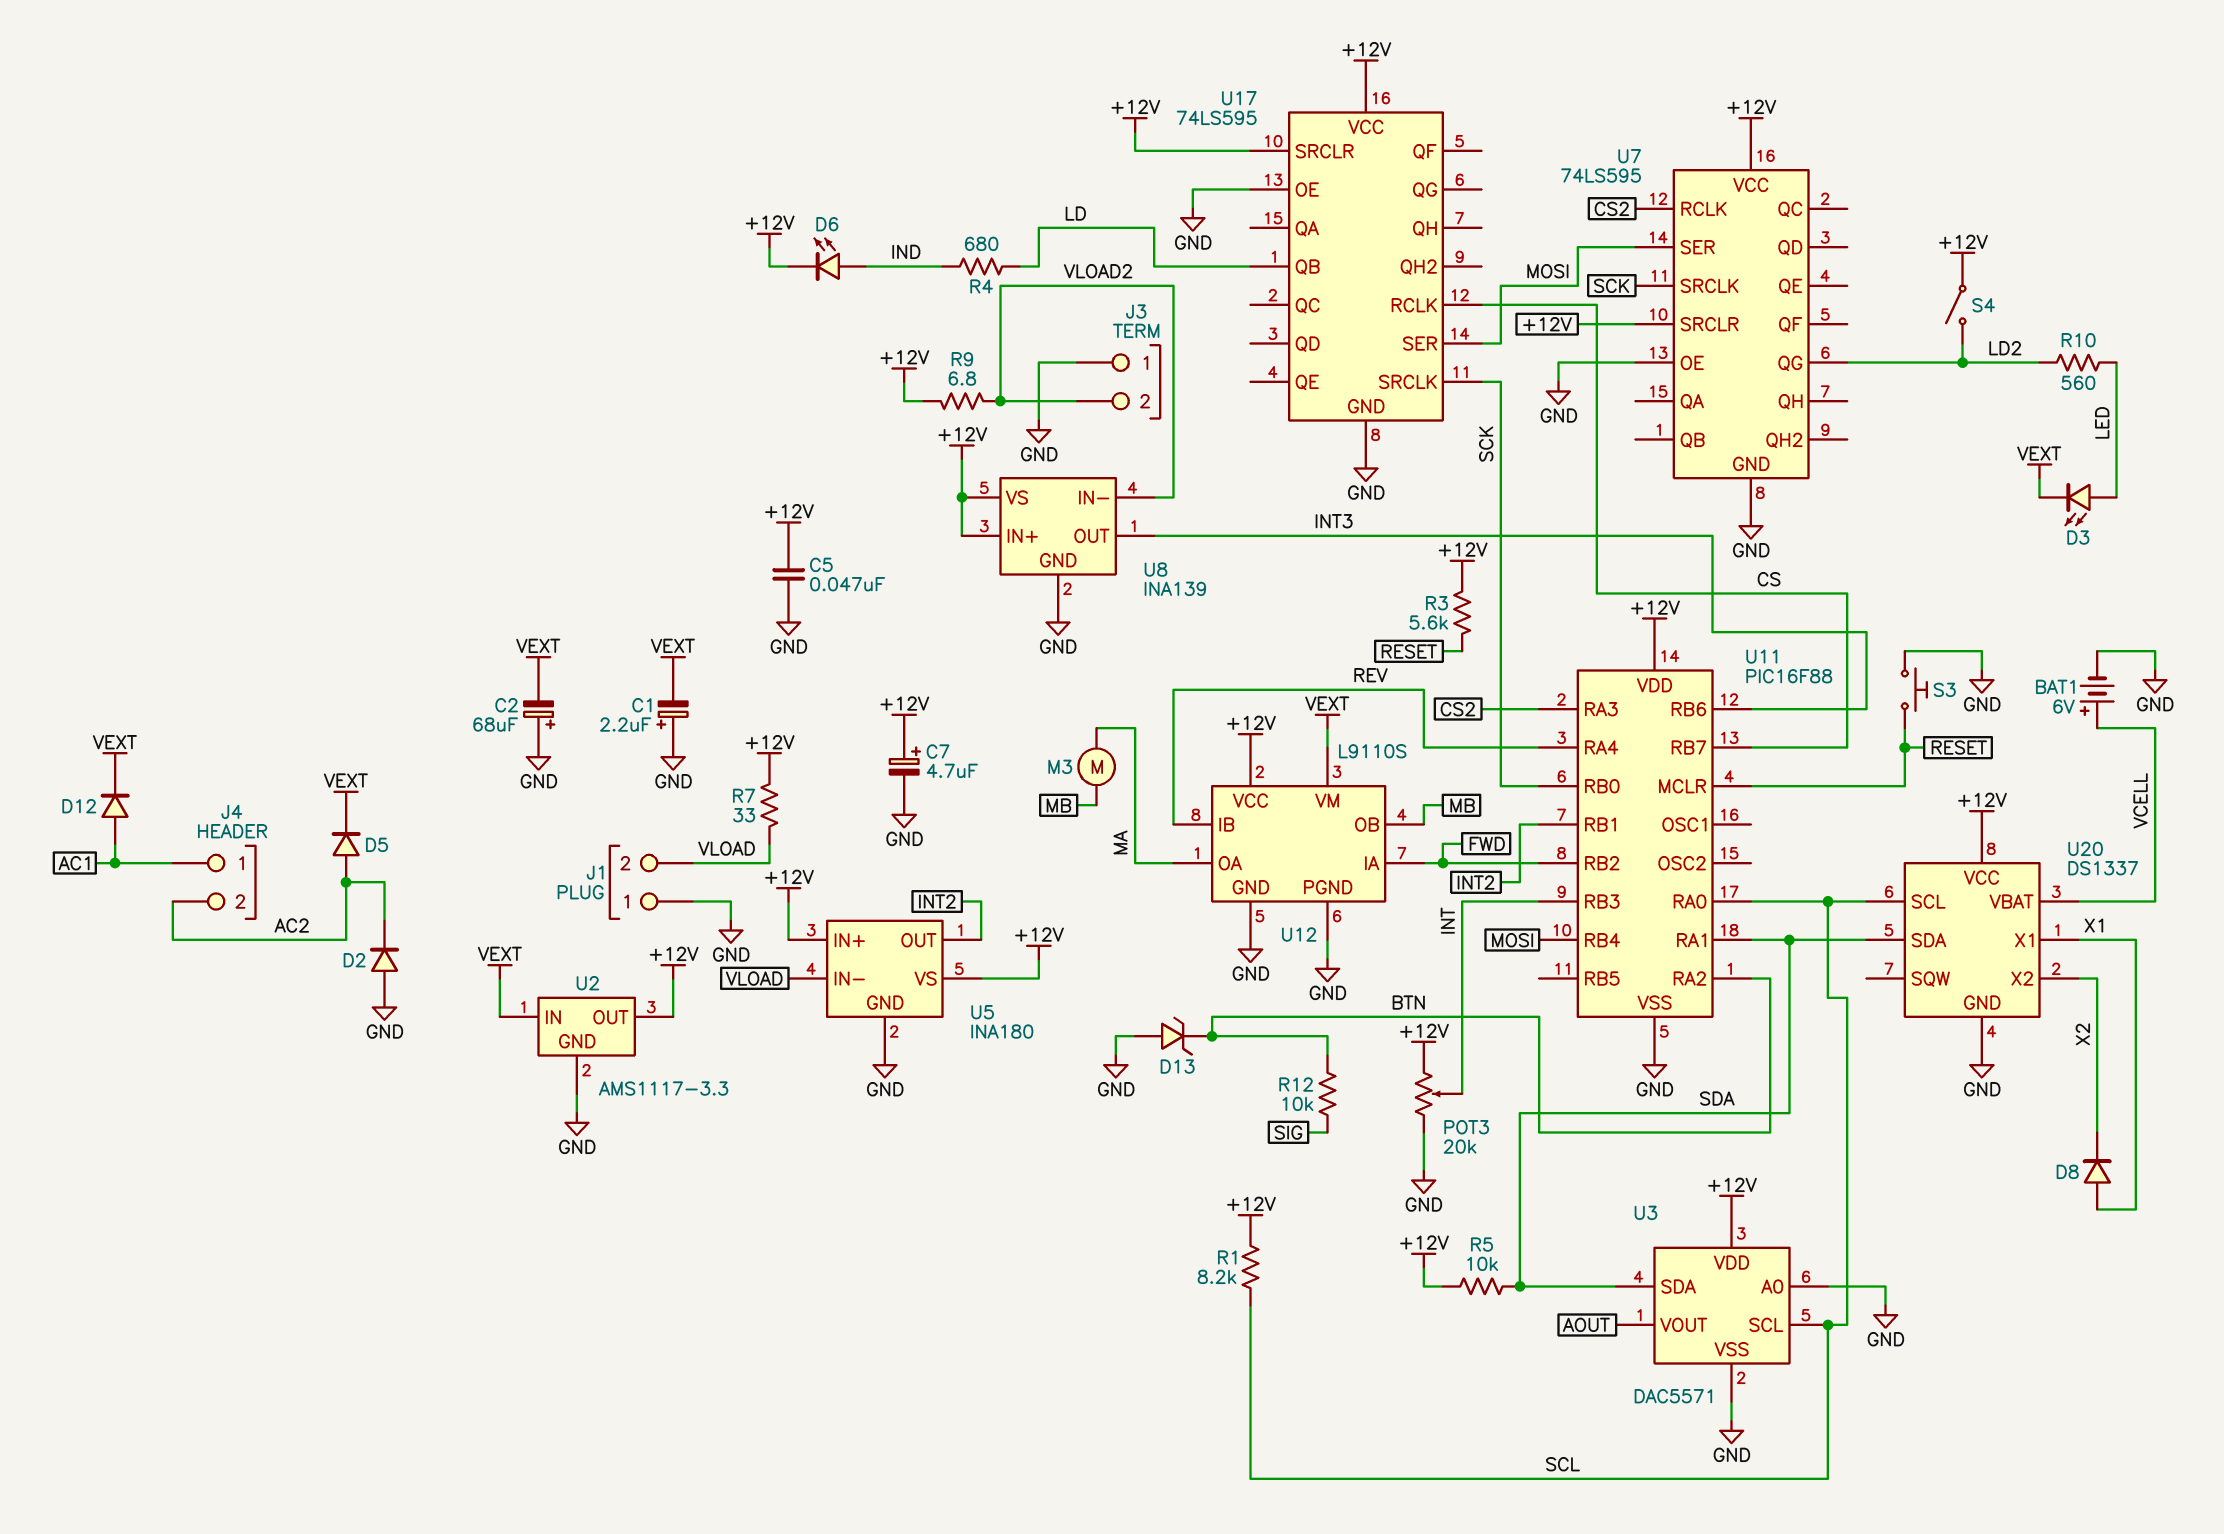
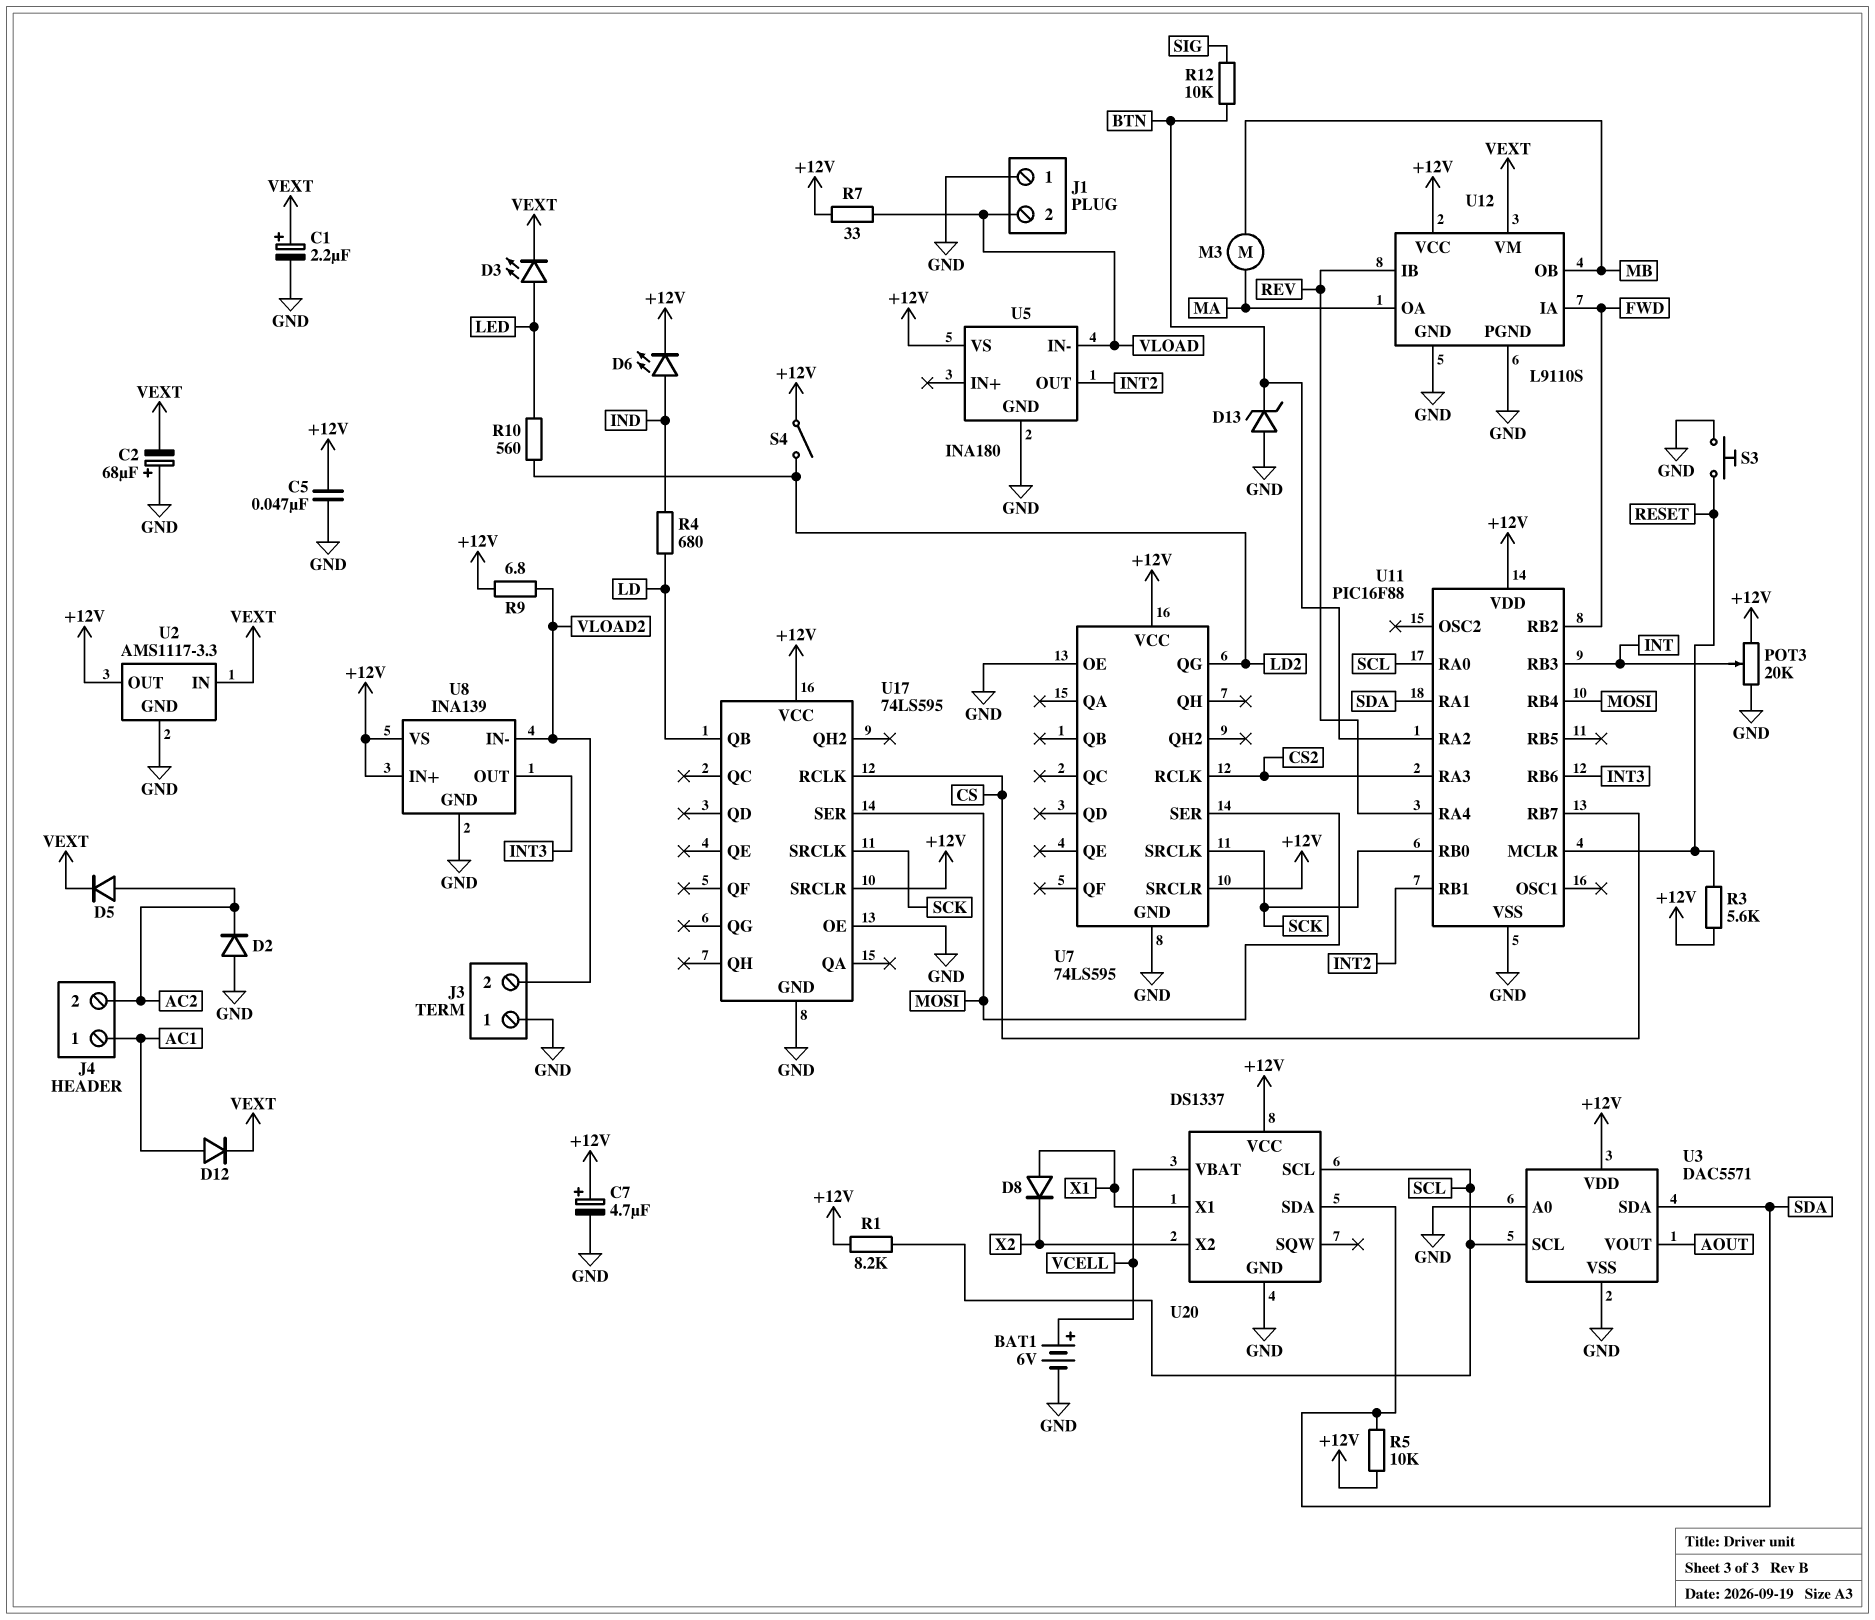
C1: 2.2uF (plus GND, minus VEXT) -> 2.2uF (plus VEXT, minus GND)
U5 pin IN+: +12V -> none

